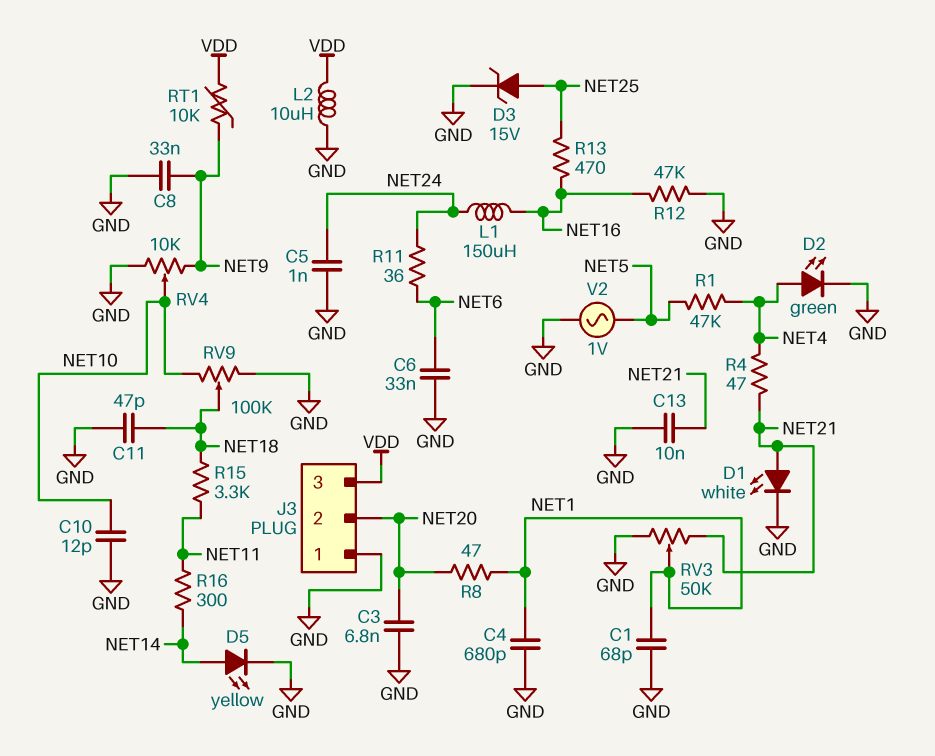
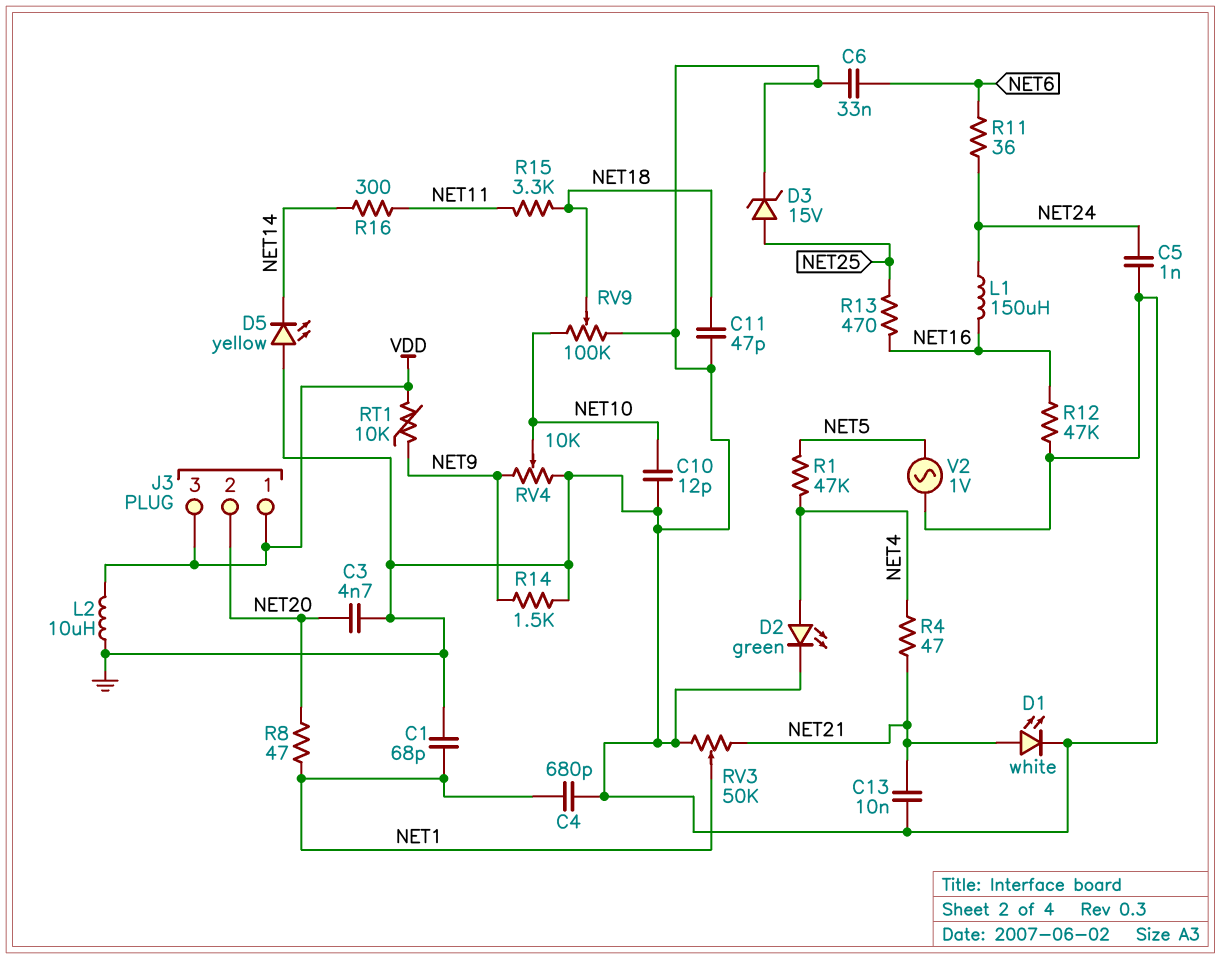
C3: 6.8nF (GND, NET20) -> 4.7nF (GND, NET20)
C8: 33nF (GND, NET9) -> none
D5: LED yellow (A NET14, K GND) -> LED yellow (A GND, K NET14)
J3 pin 1: GND -> VDD
R14: none -> 1.5k (GND, NET9)

